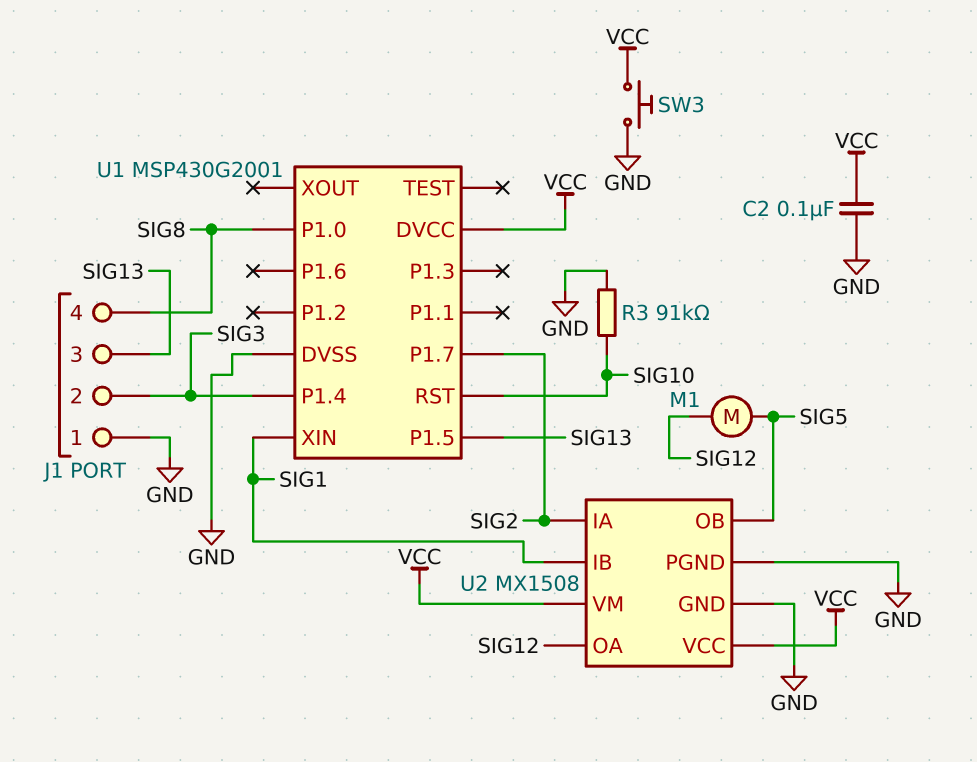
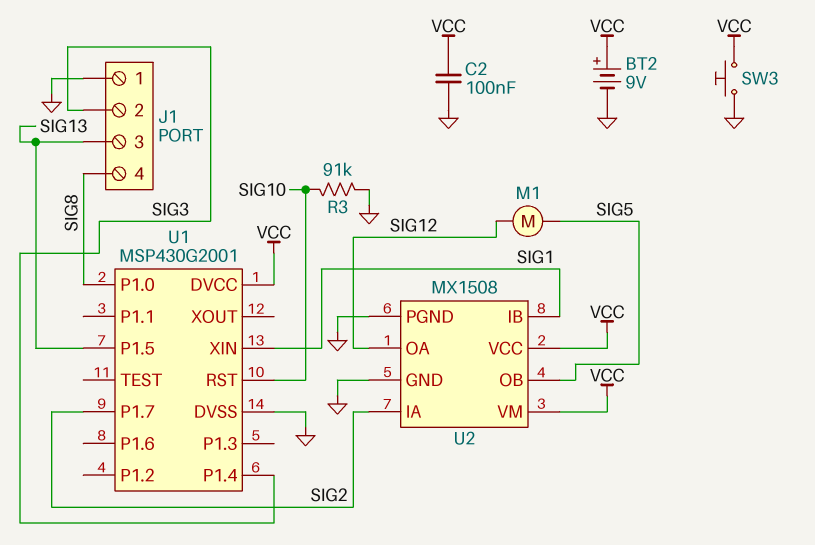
BT2: none -> 9V (plus VCC, minus GND)

